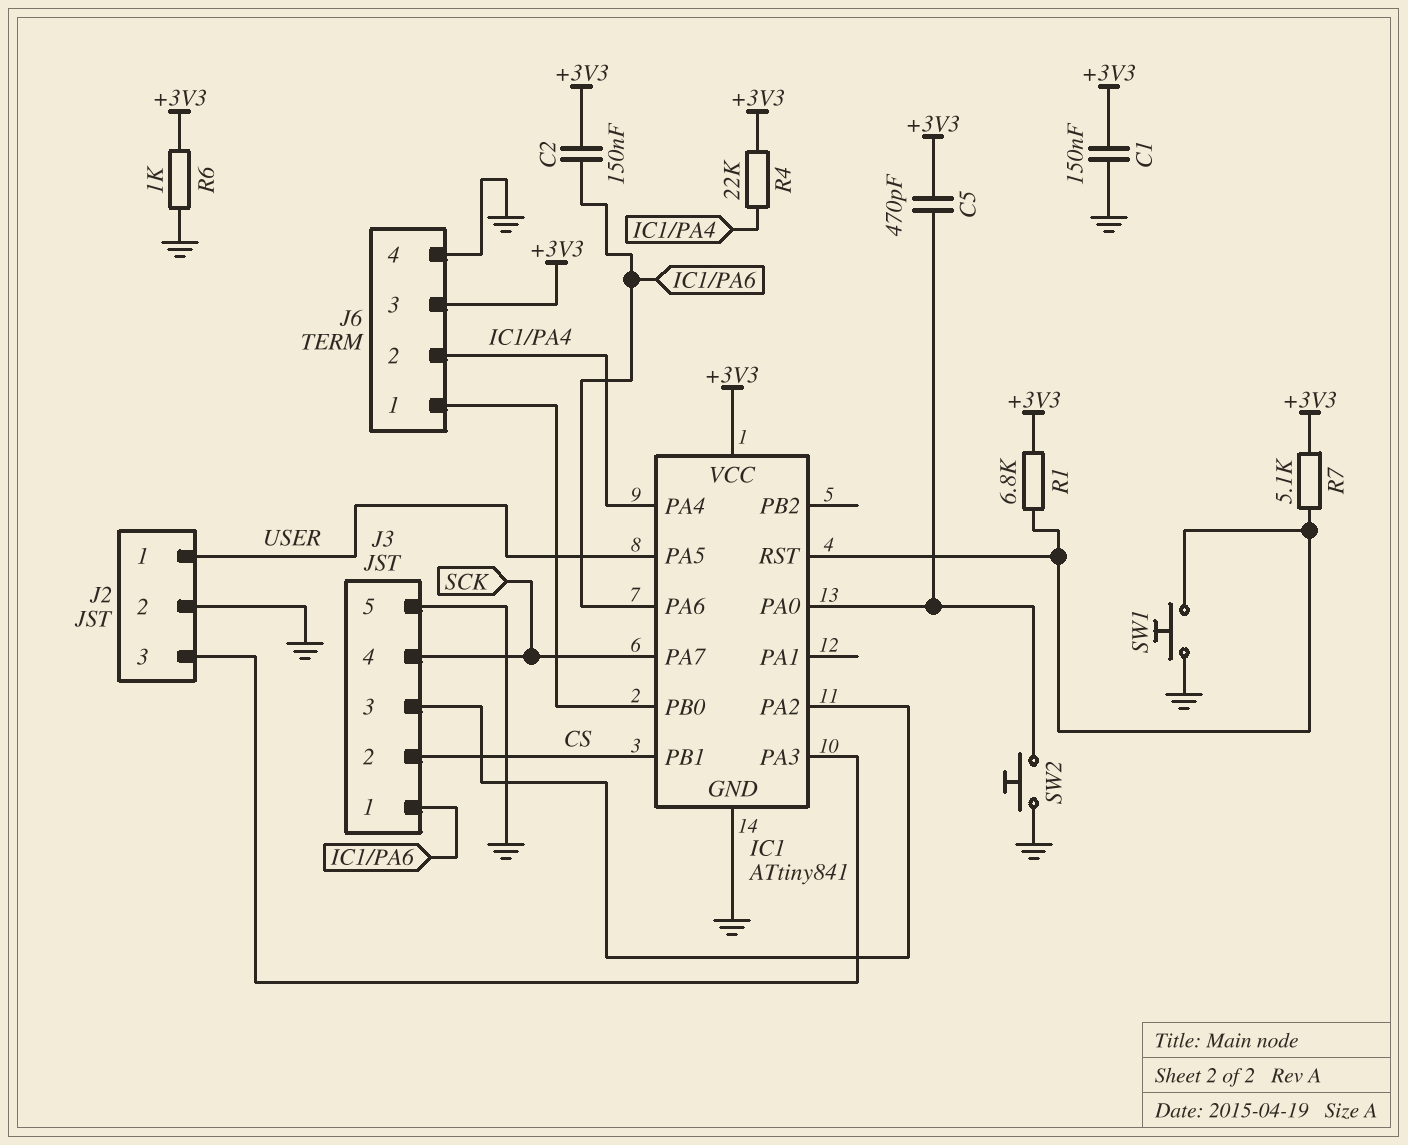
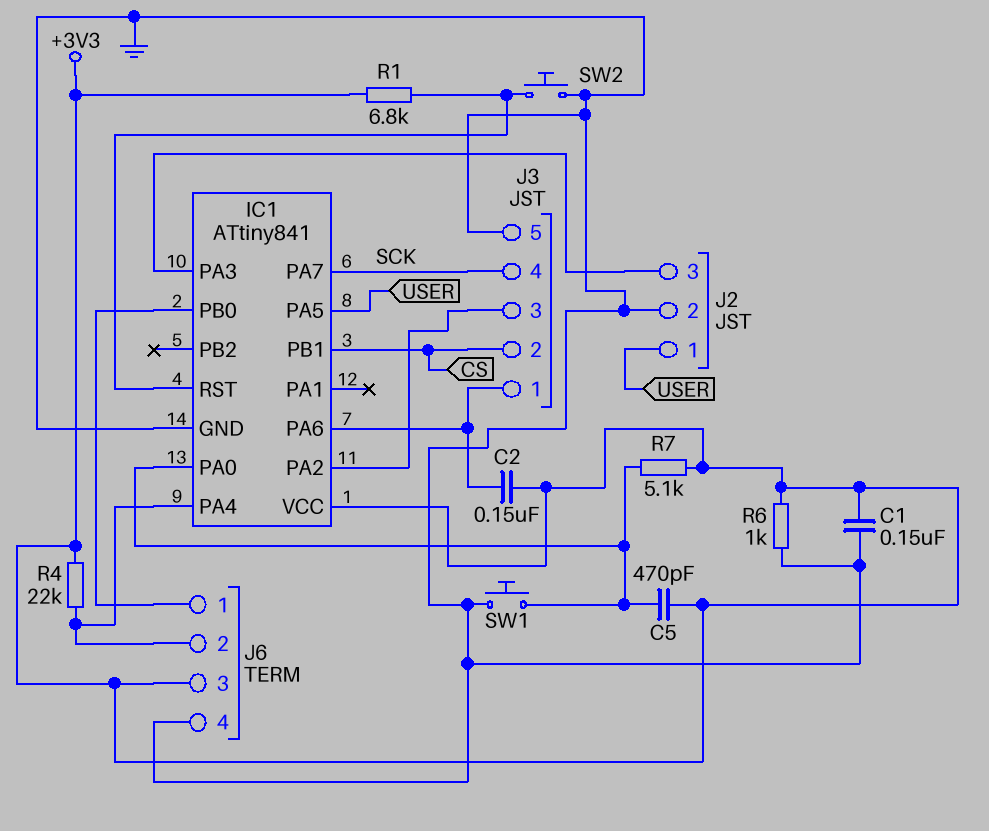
R7: 5.1k (+3V3, IC1/RST) -> 5.1k (+3V3, IC1/PA0)
SW1: button (GND, IC1/RST) -> button (GND, IC1/PA0)
SW2: button (GND, IC1/PA0) -> button (GND, IC1/RST)

